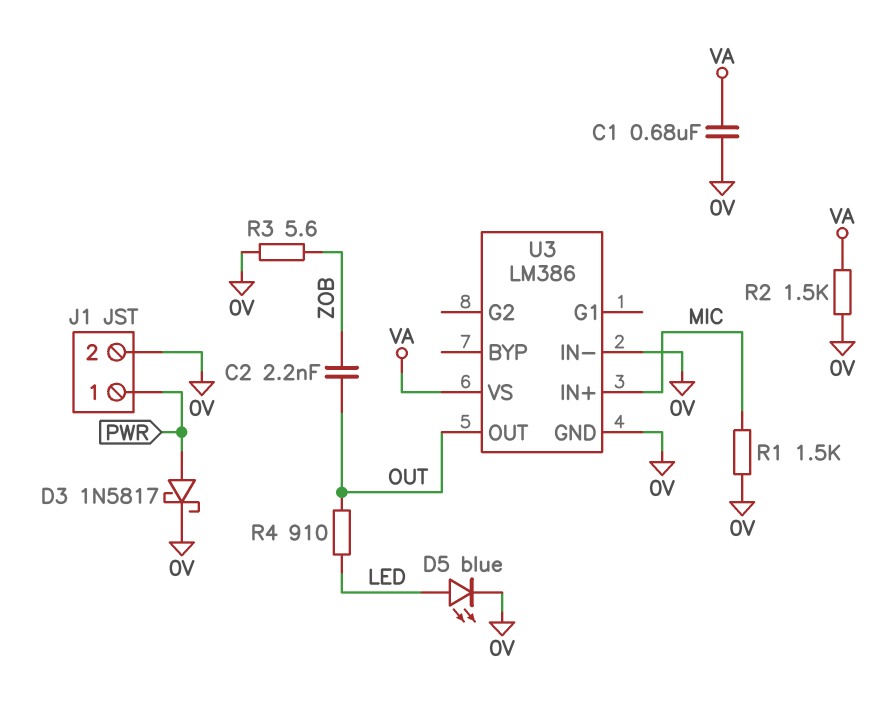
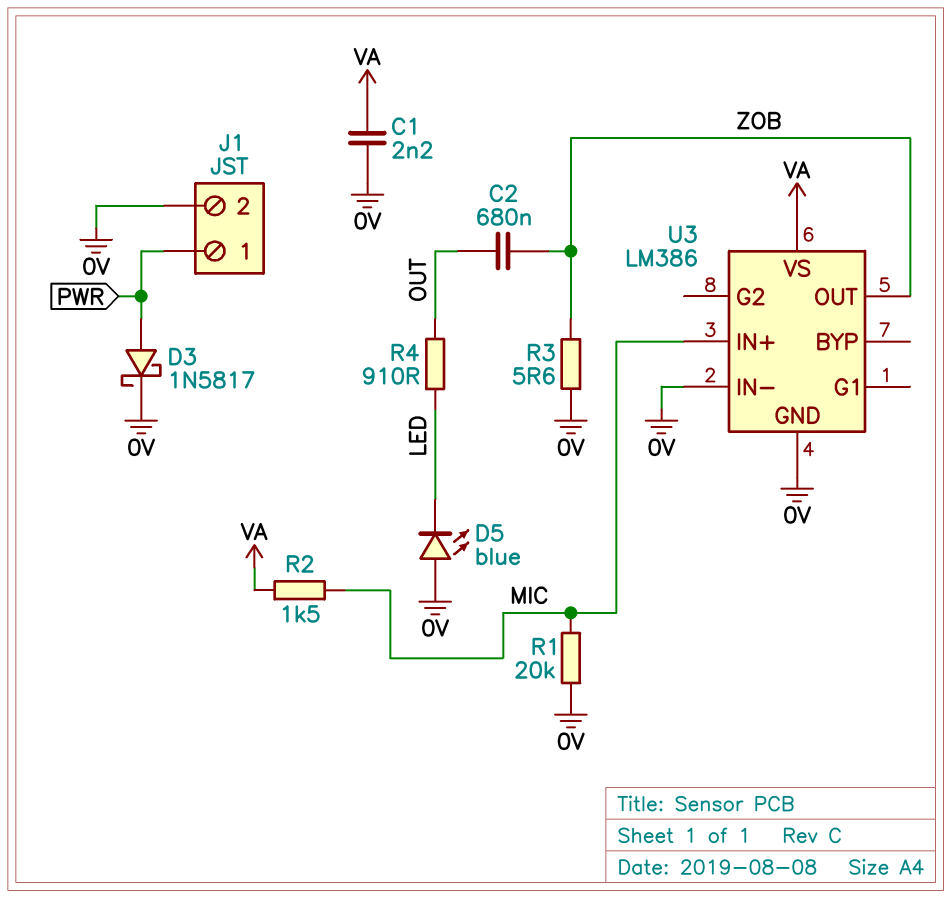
C1: 680nF (0V, VA) -> 2.2nF (0V, VA)
C2: 2.2nF (OUT, ZOB) -> 680nF (OUT, ZOB)
D5: LED blue (A LED, K 0V) -> LED blue (A 0V, K LED)
R1: 1.5k (0V, MIC) -> 20k (0V, MIC)
R2: 1.5k (0V, VA) -> 1.5k (MIC, VA)
U3 pin OUT: OUT -> ZOB

